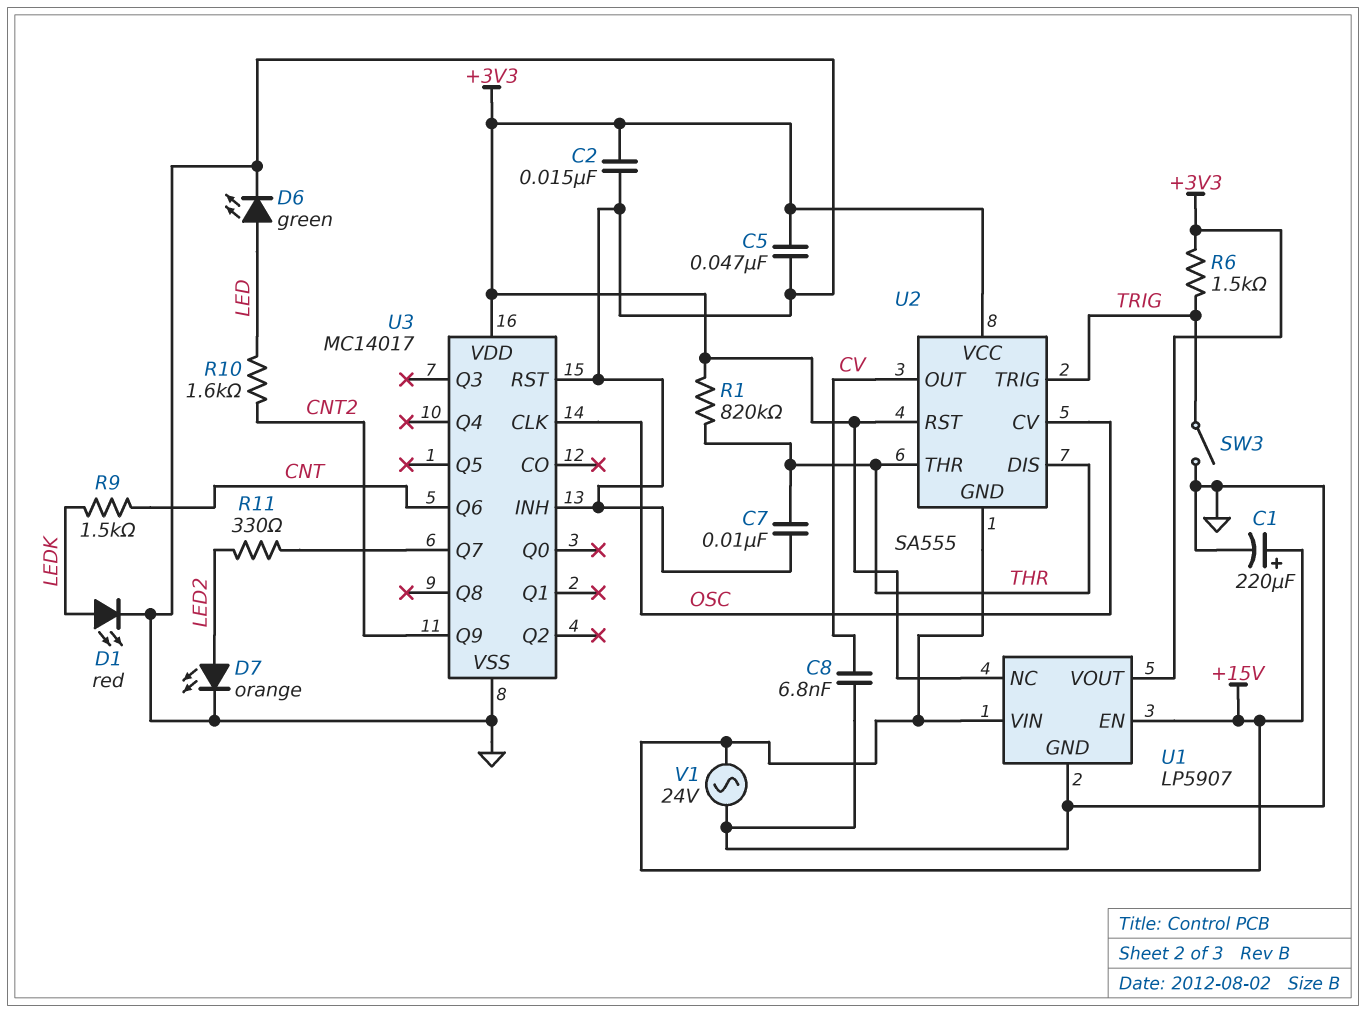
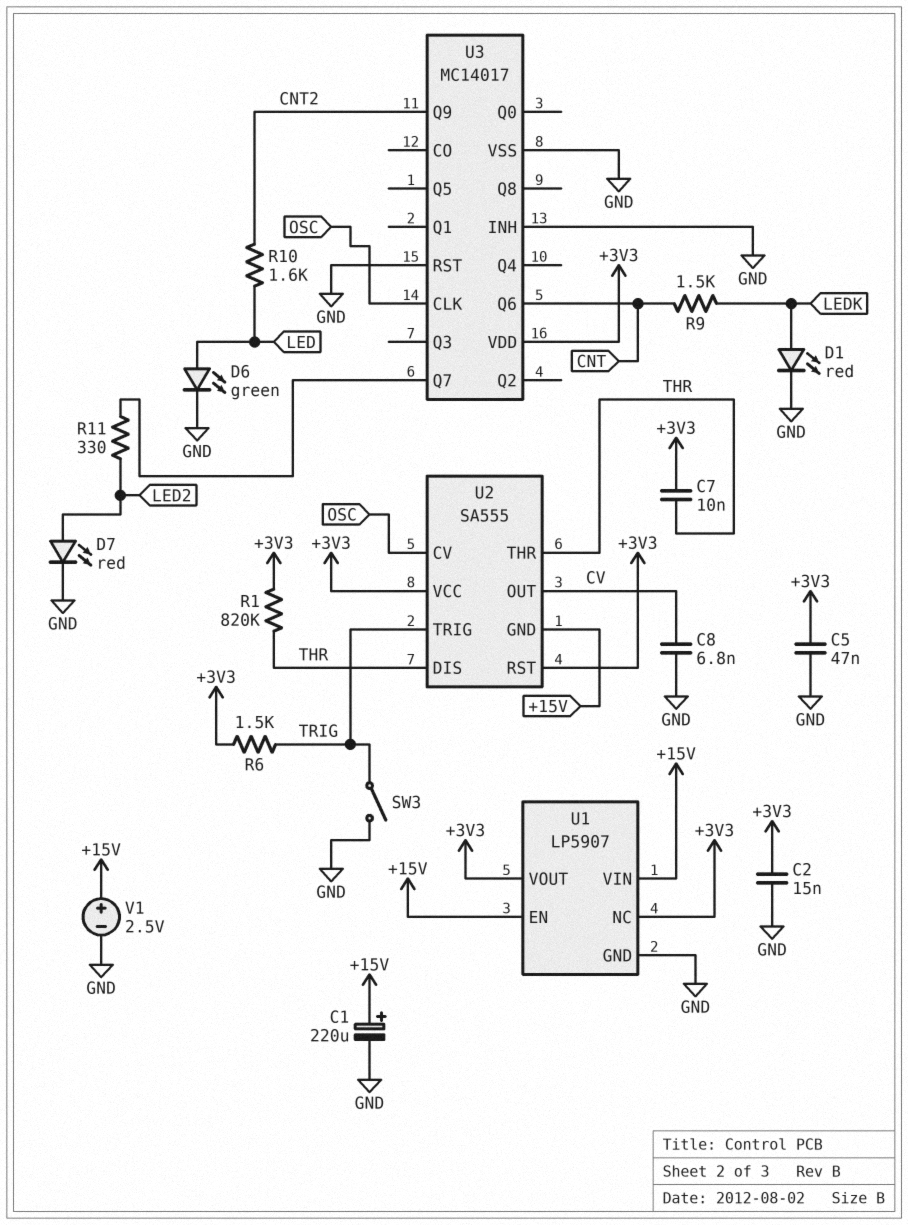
C7: 10nF (GND, THR) -> 10nF (+3V3, THR)
D7: LED orange (A LED2, K GND) -> LED red (A LED2, K GND)
V1: AC 24V (+15V, GND) -> 2.5V (plus +15V, minus GND)

